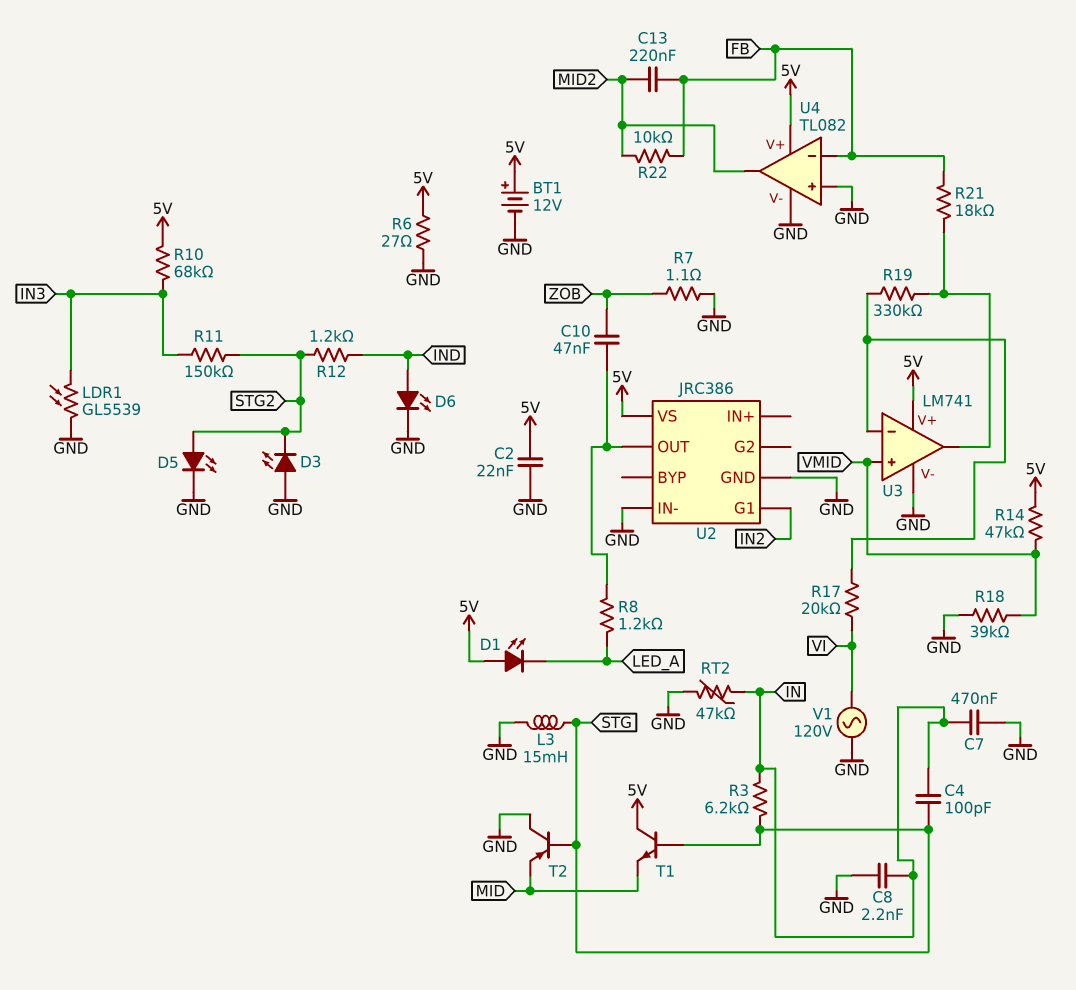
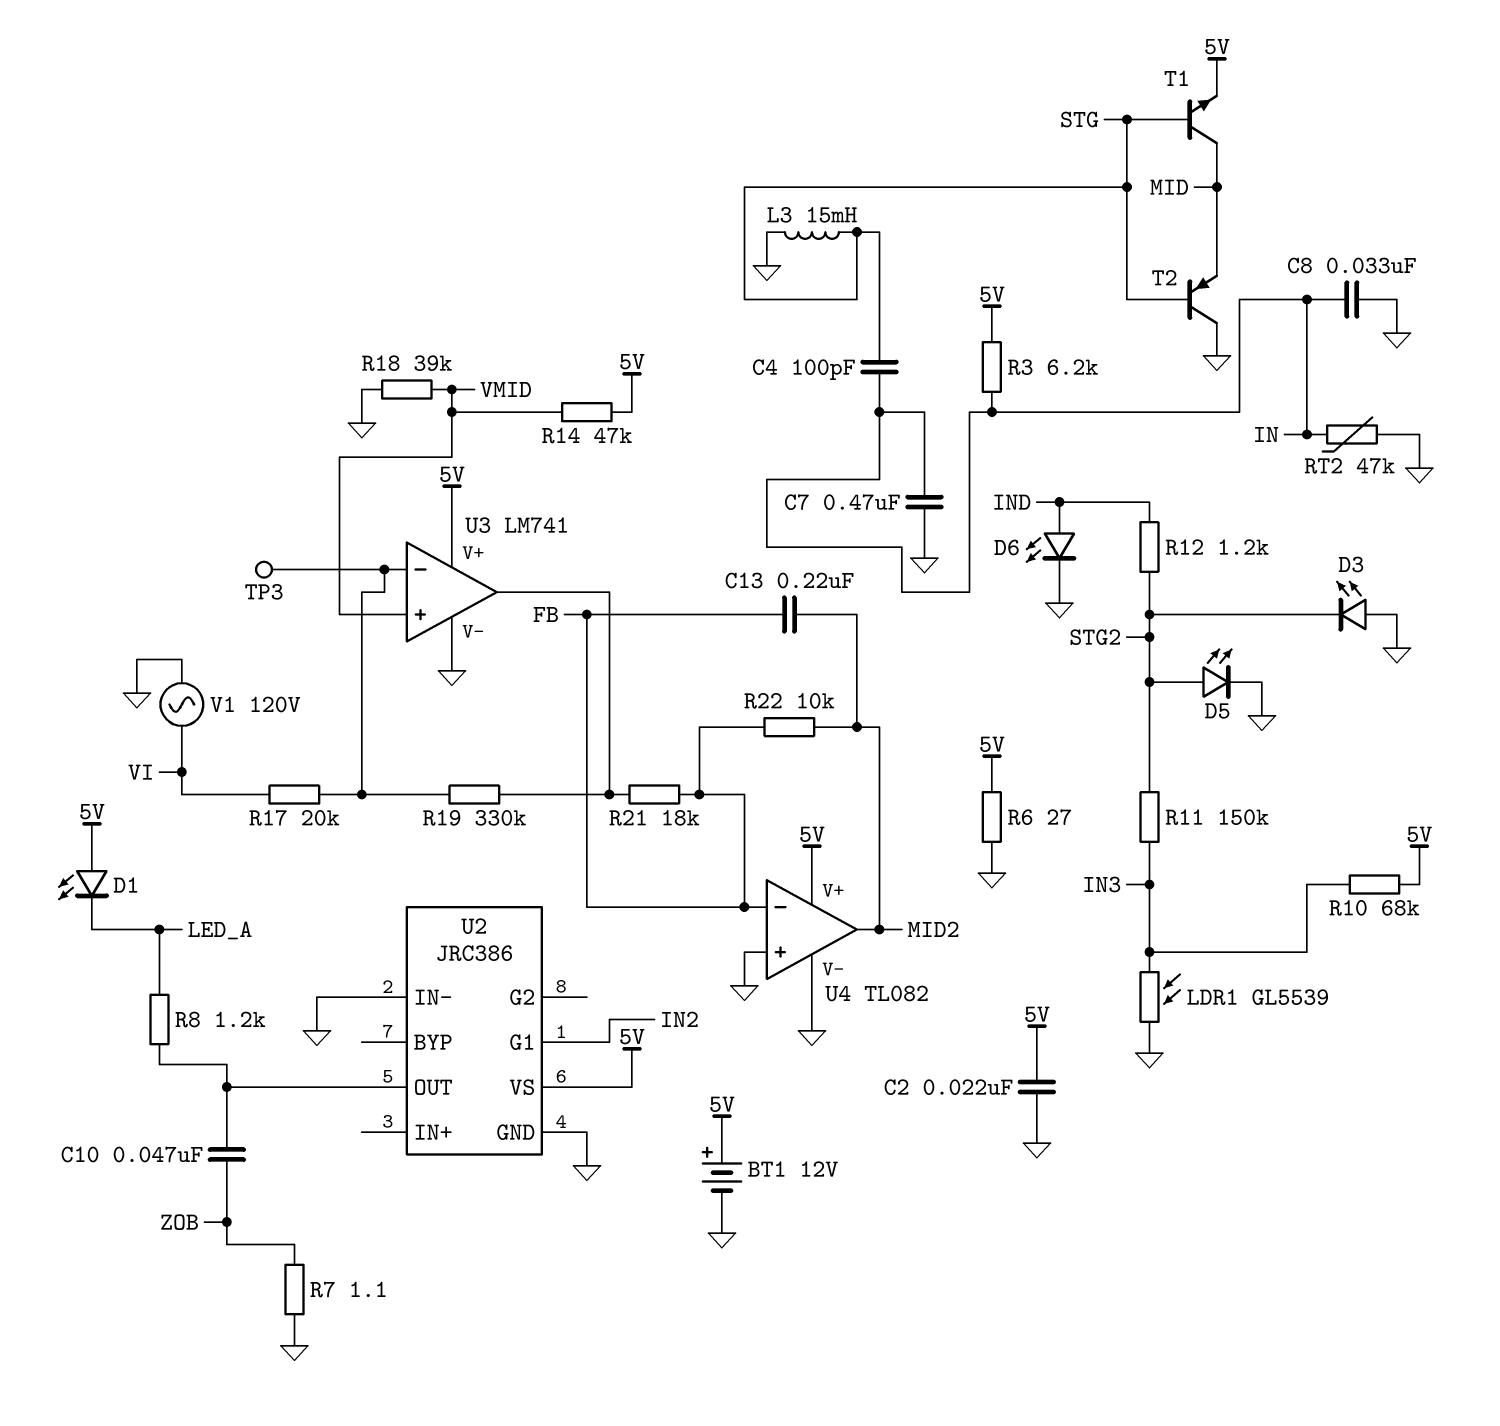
C8: 2.2nF (GND, IN) -> 33nF (GND, IN)
R3: 6.2k (IN, STG) -> 6.2k (5V, IN)
T1: NPN (B STG, C 5V, E MID) -> NPN (B STG, C MID, E 5V)
TP3: none -> test point (U3/in-)

